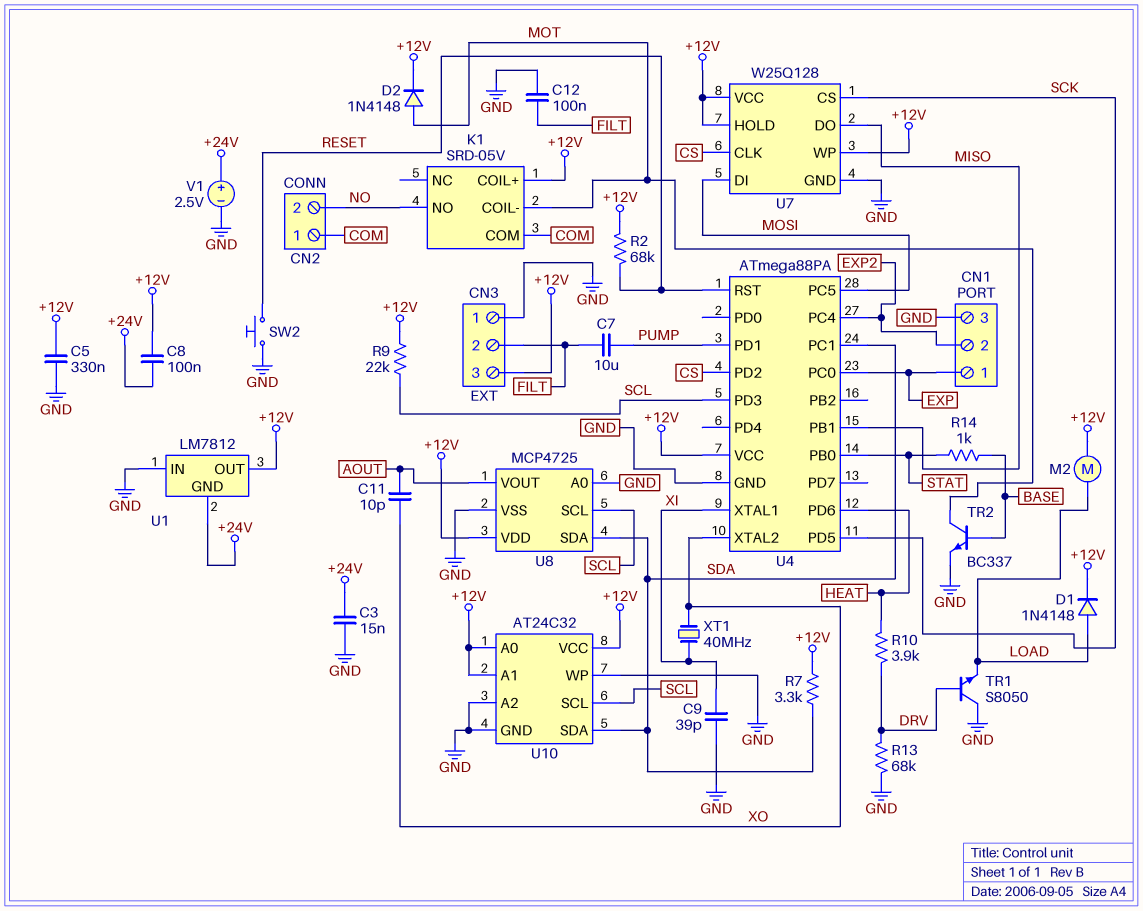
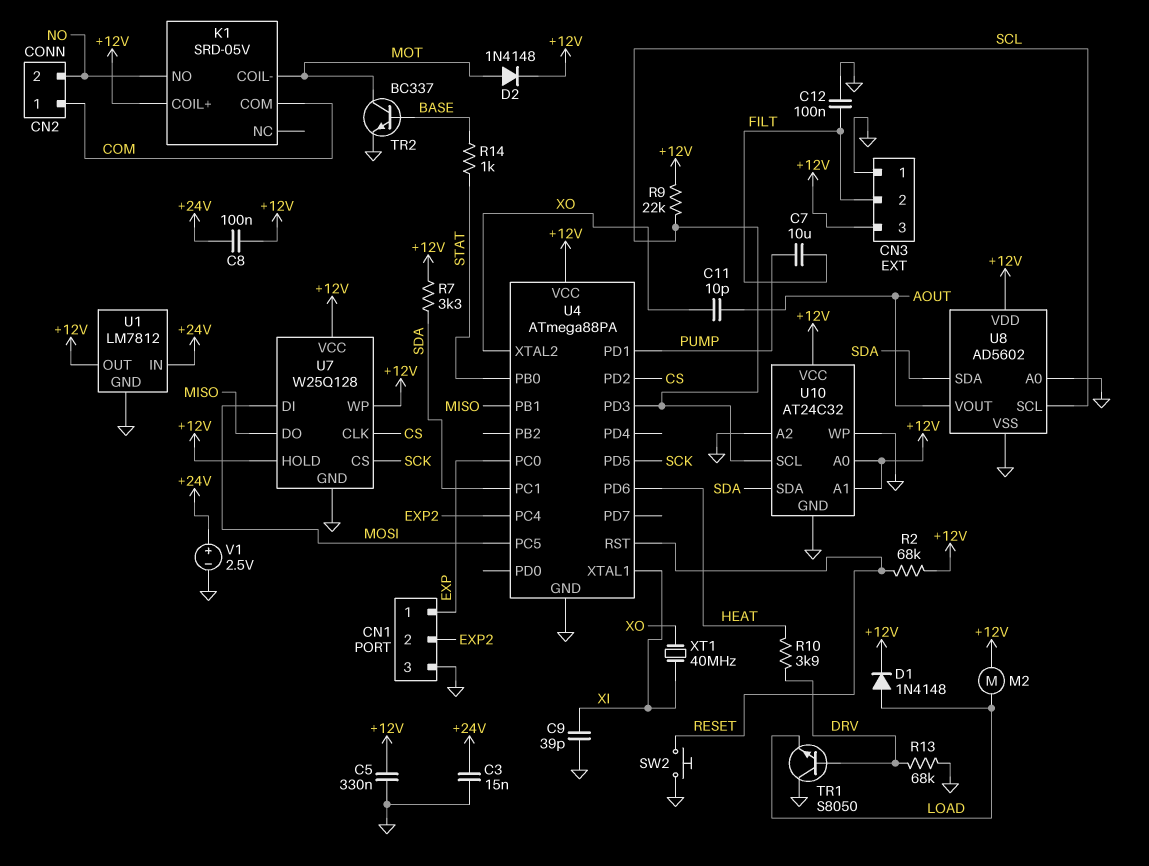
U1 pin GND: +24V -> GND
U1 pin IN: GND -> +24V
U8: MCP4725 -> AD5602

